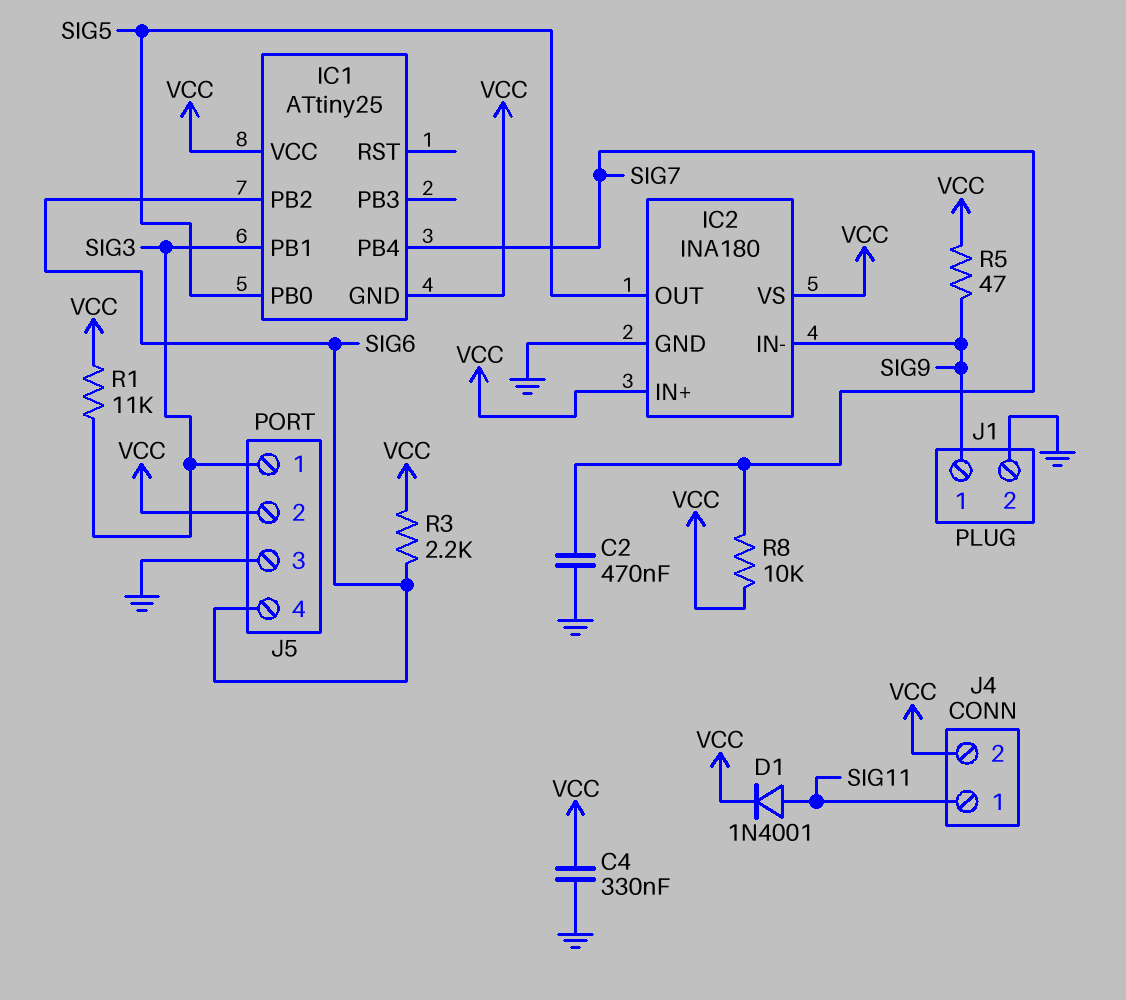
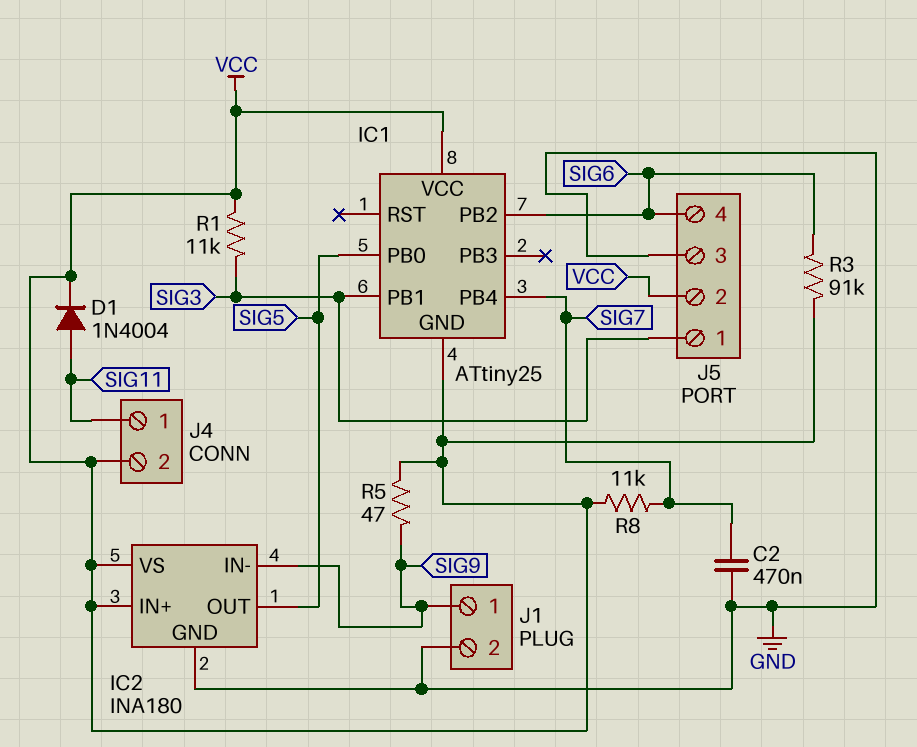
C4: 330nF (GND, VCC) -> none
D1: diode 1N4001 (A SIG11, K VCC) -> diode 1N4004 (A SIG11, K VCC)
R3: 2.2k (SIG6, VCC) -> 91k (SIG6, VCC)
R8: 10k (SIG7, VCC) -> 11k (SIG7, VCC)

